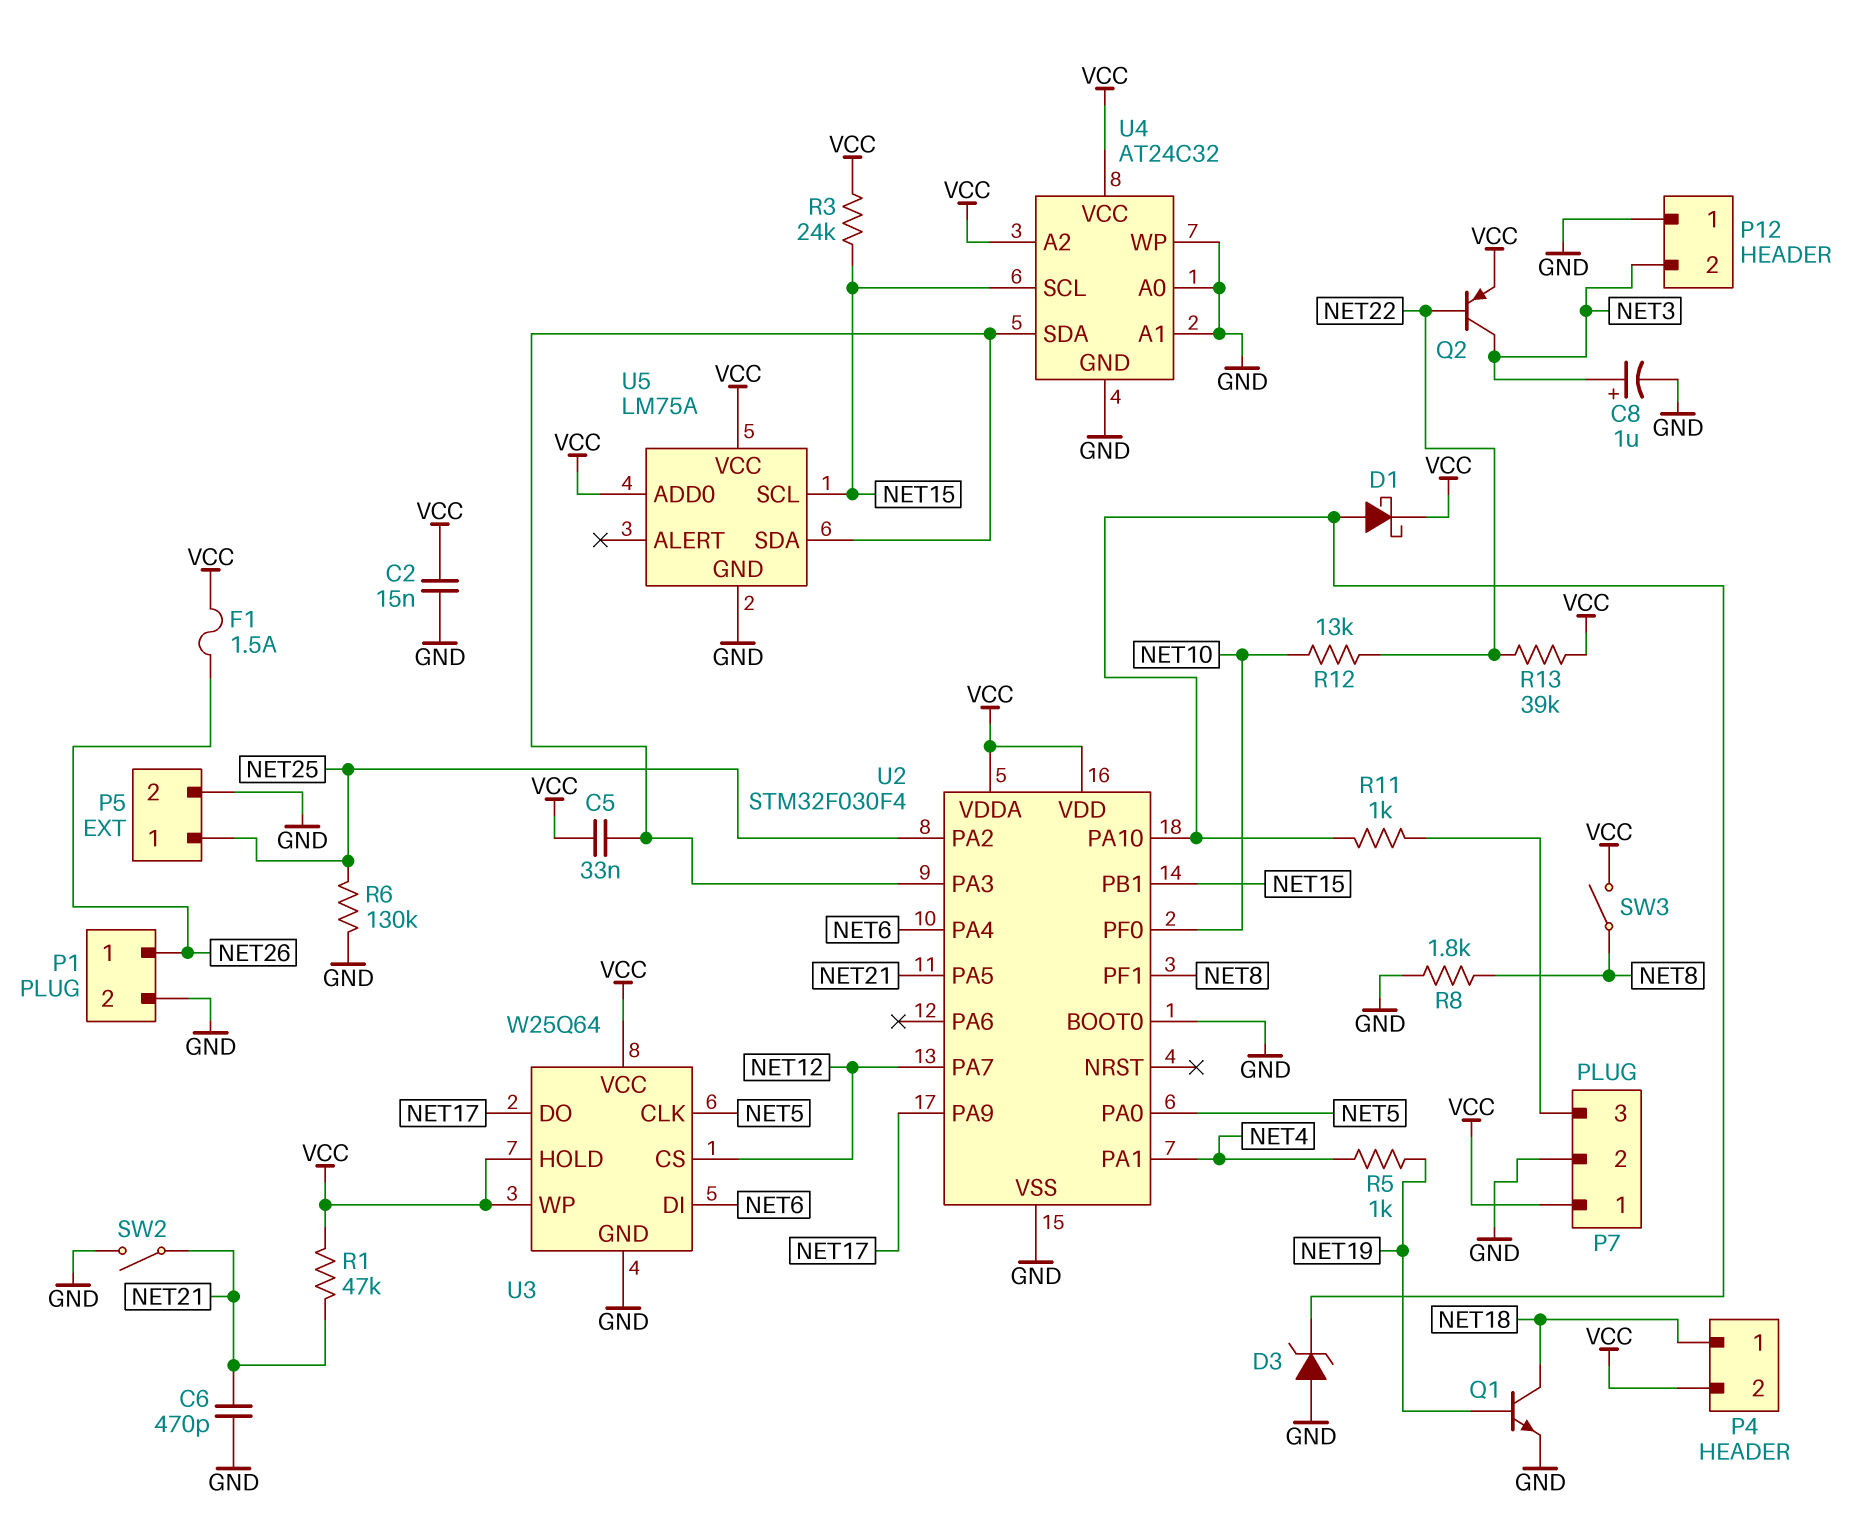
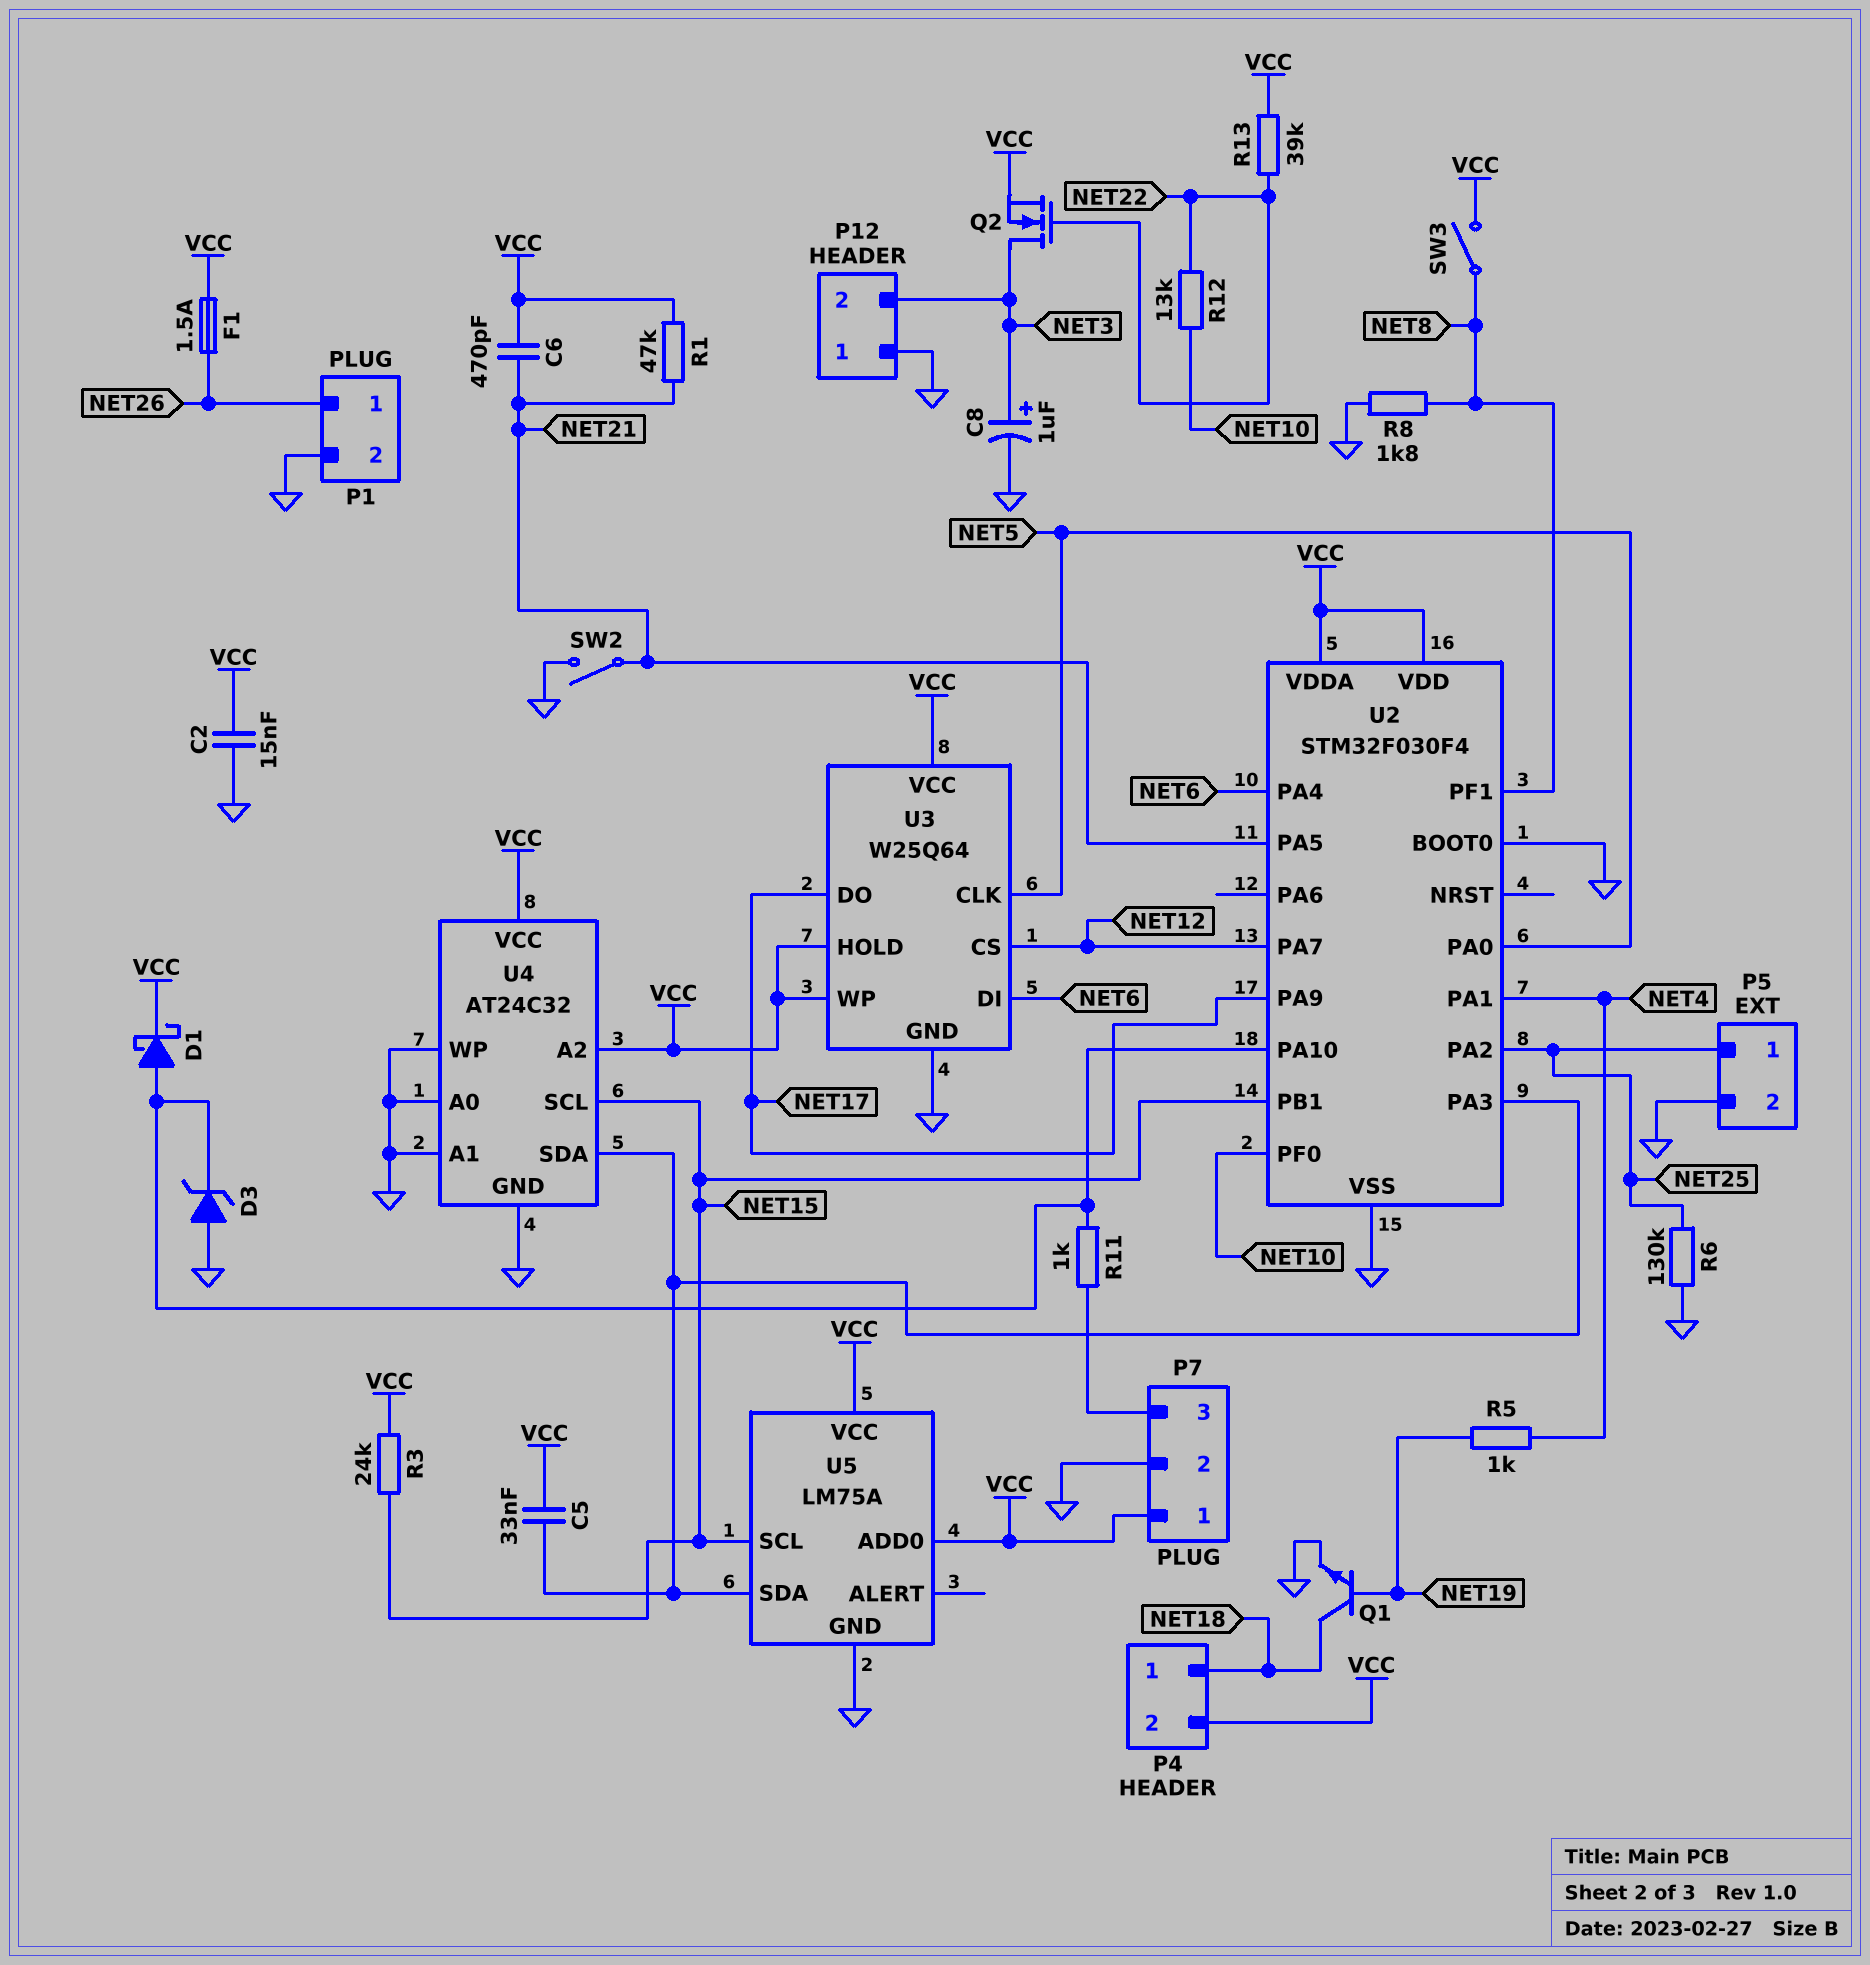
C6: 470pF (GND, NET21) -> 470pF (NET21, VCC)
Q2: PNP (B NET22, C NET3, E VCC) -> NMOS (G NET22, D NET3, S VCC)

